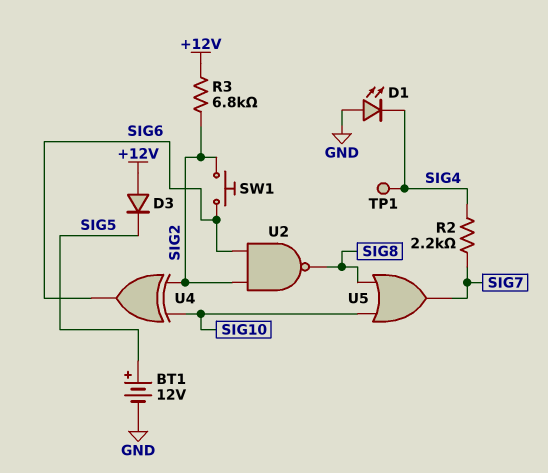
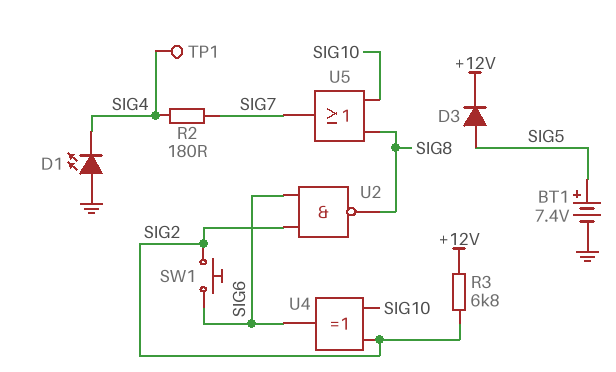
BT1: 12V (plus SIG5, minus GND) -> 7.4V (plus SIG5, minus GND)
D3: diode (A +12V, K SIG5) -> diode (A SIG5, K +12V)
R2: 2.2k (SIG4, SIG7) -> 180 (SIG4, SIG7)

